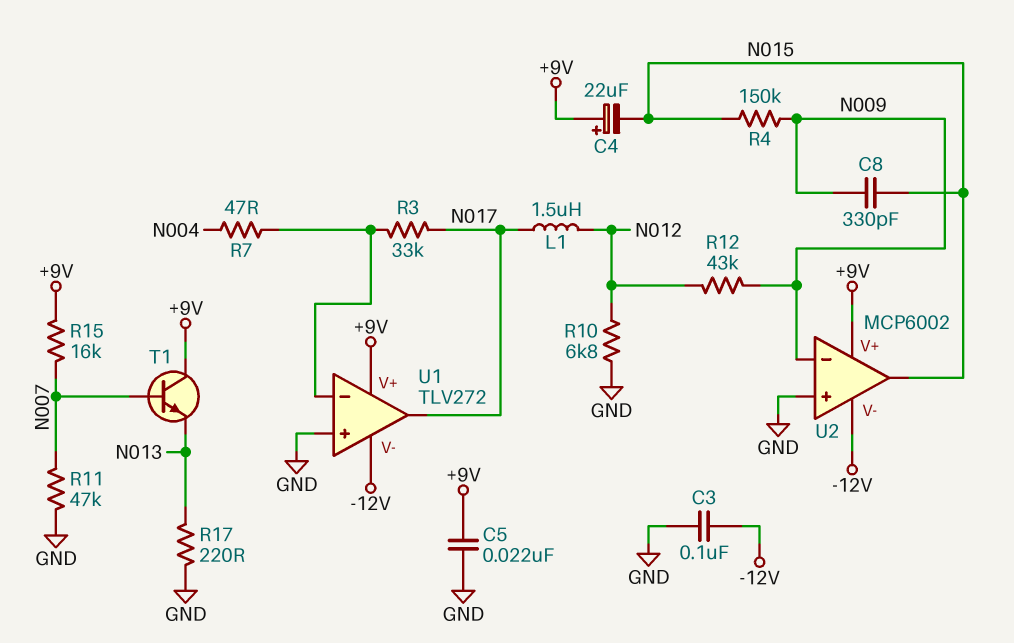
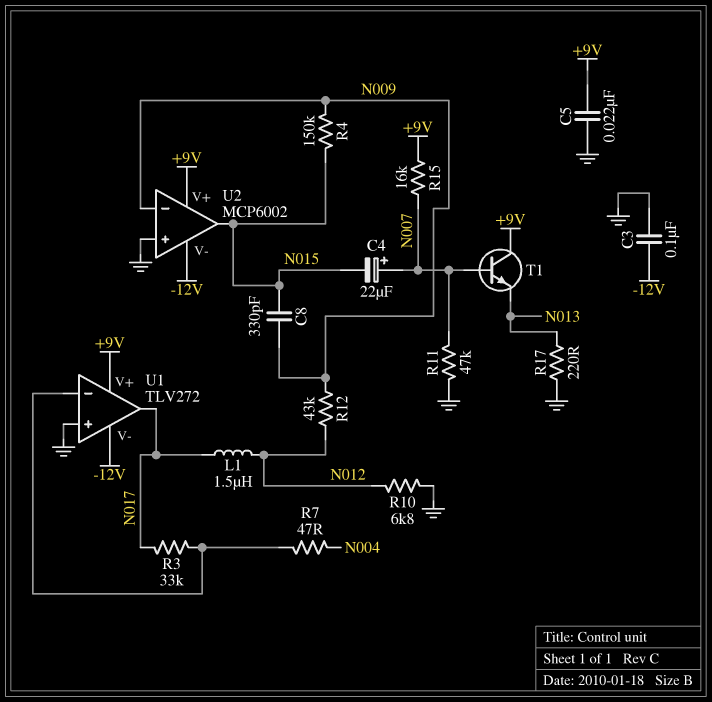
C4: 22uF (plus +9V, minus N015) -> 22uF (plus N007, minus N015)

